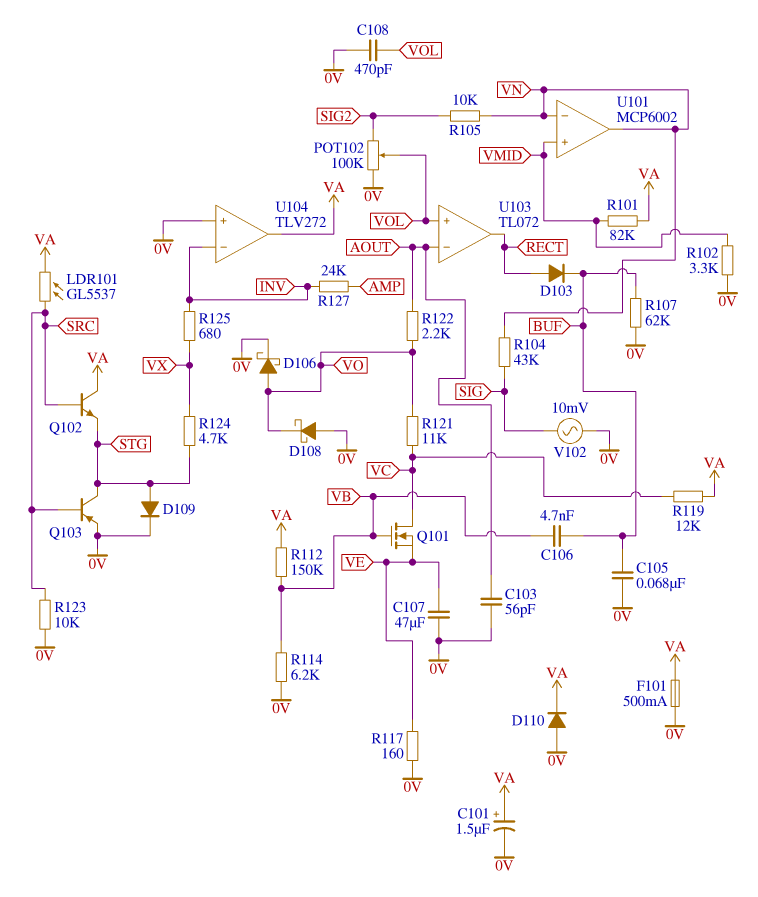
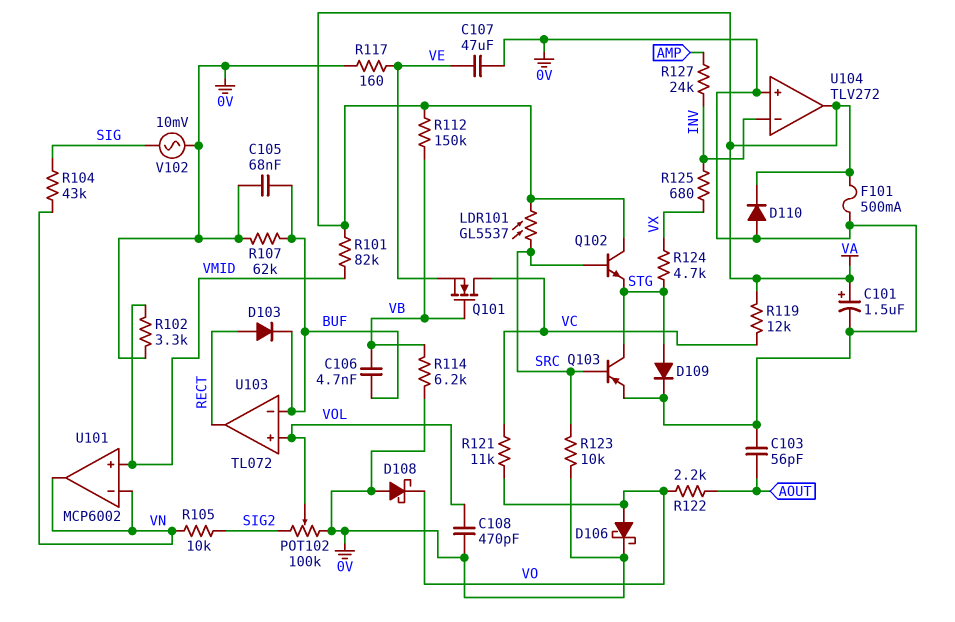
U103 pin in-: AOUT -> BUF

